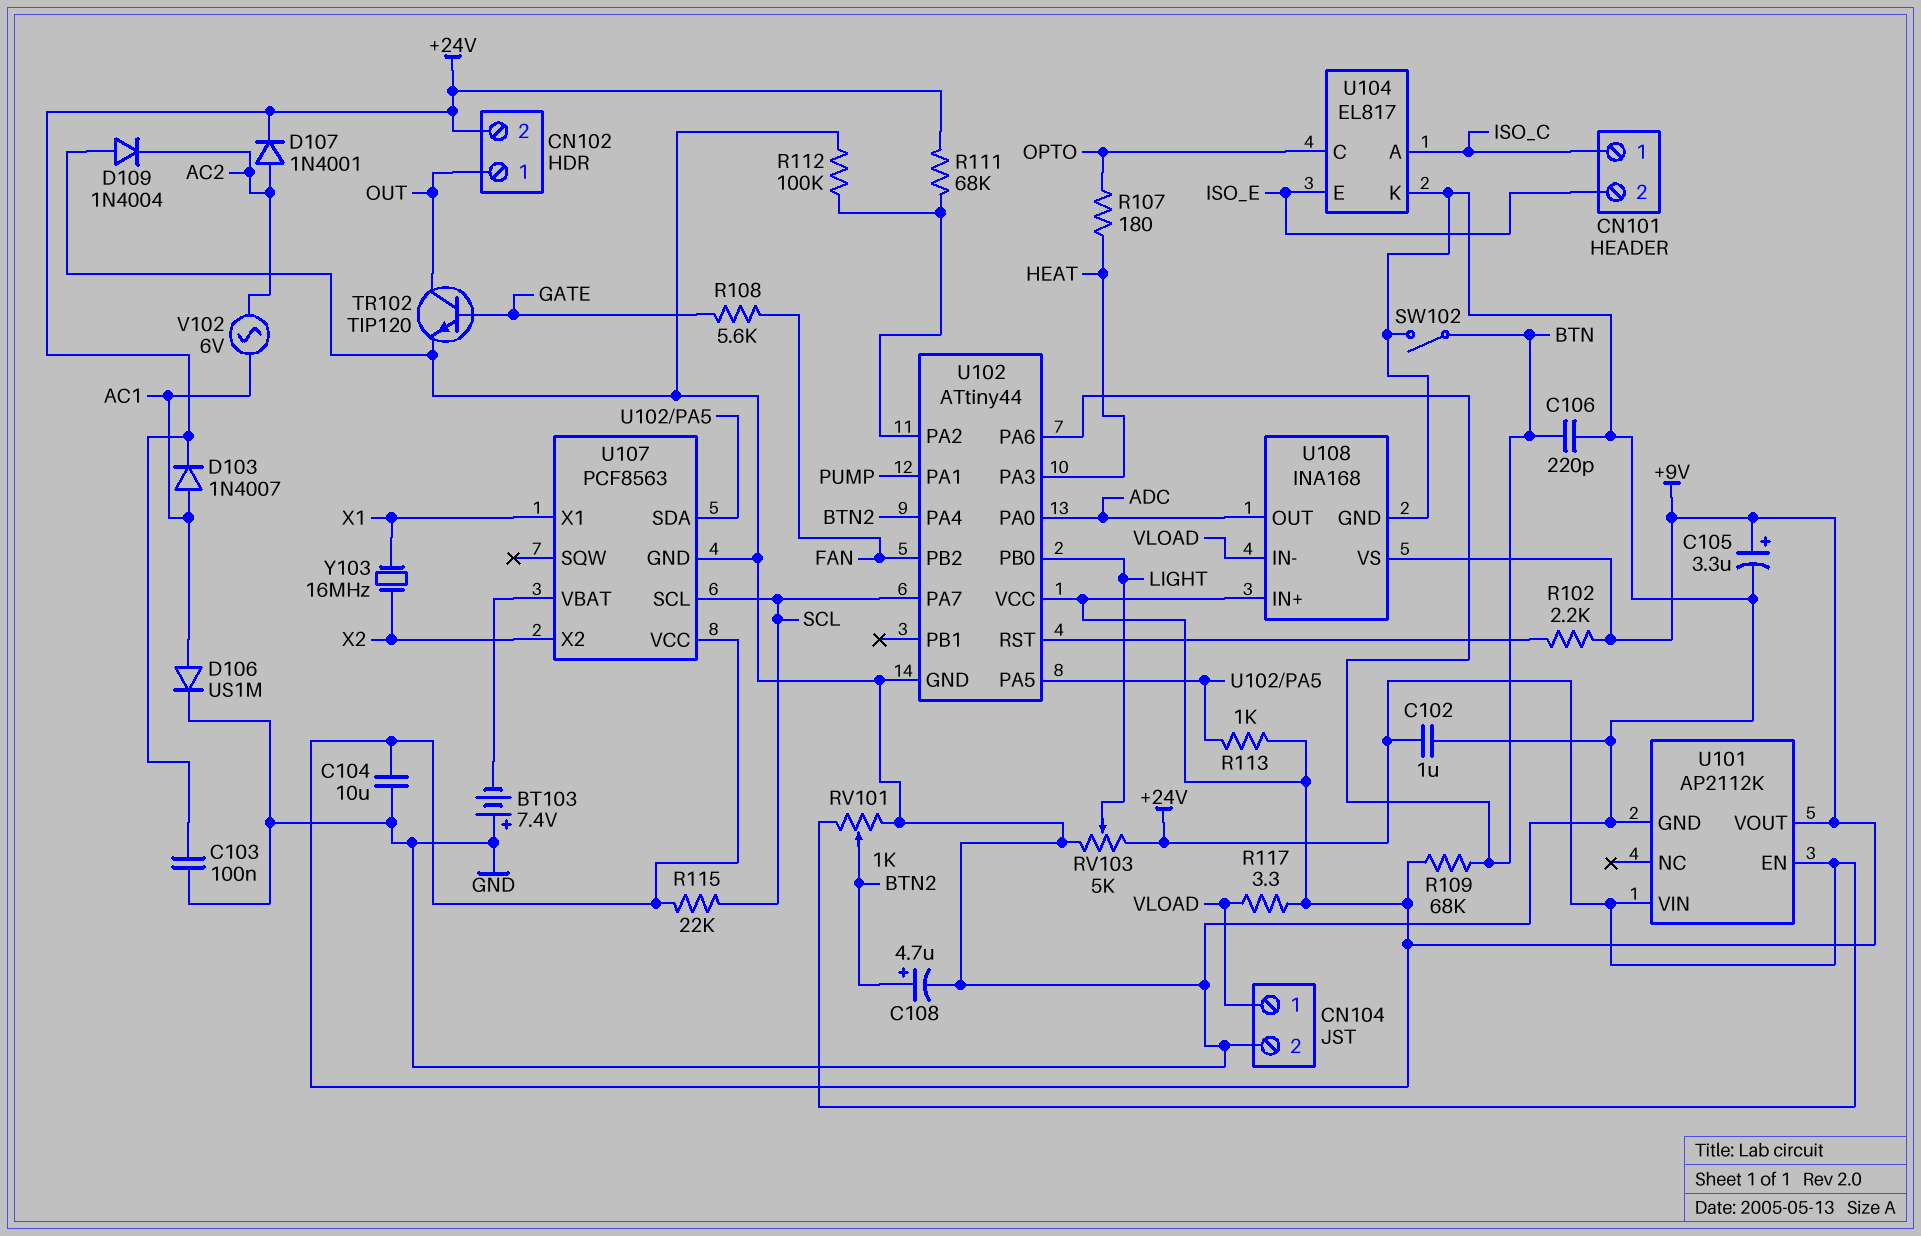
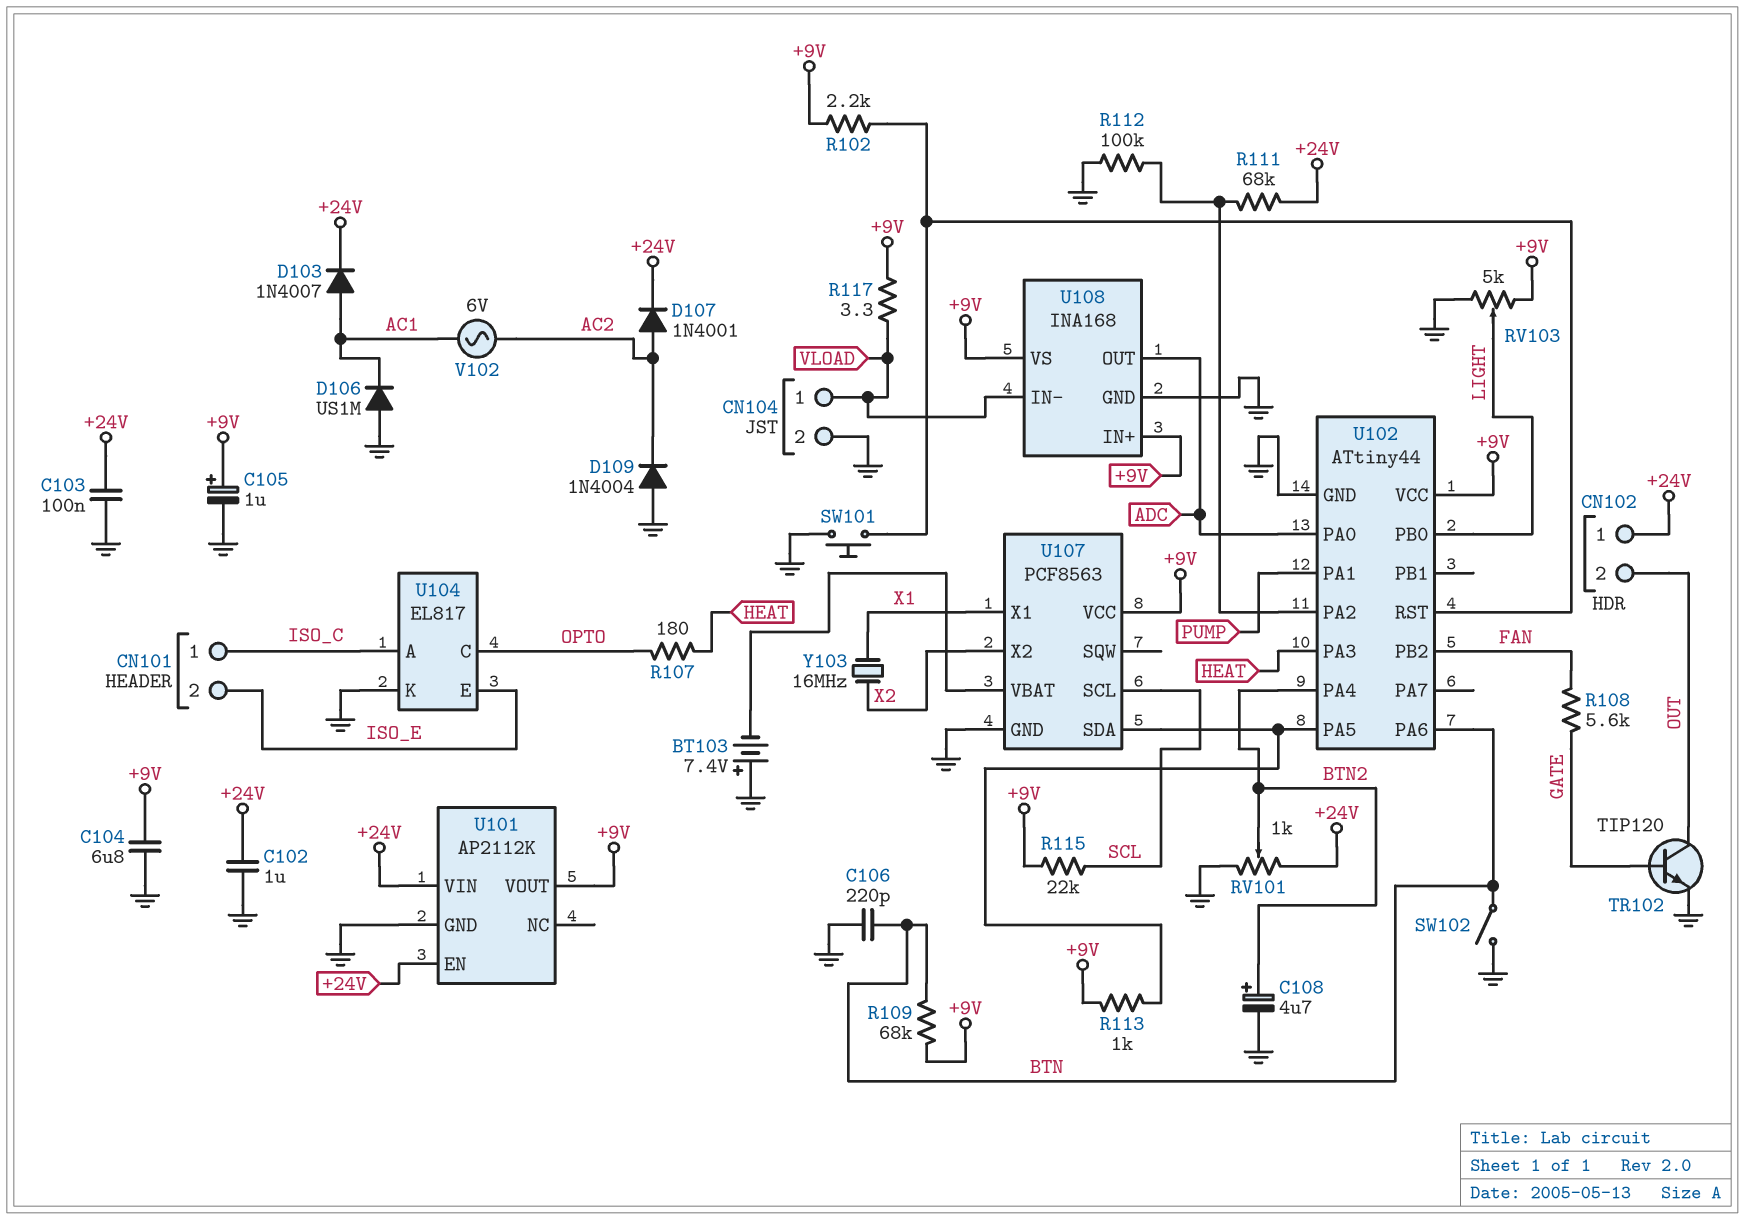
C104: 10uF (+9V, GND) -> 6.8uF (+9V, GND)
C105: 3.3uF (plus +9V, minus GND) -> 1uF (plus +9V, minus GND)
CN102 pin 1: OUT -> +24V
CN102 pin 2: +24V -> OUT
D106: diode US1M (A AC1, K GND) -> diode US1M (A GND, K AC1)
RV103: 5k (+24V, GND, wiper LIGHT) -> 5k (+9V, GND, wiper LIGHT)
SW101: none -> button (GND, U102/RST)
U102 pin PA7: SCL -> none

